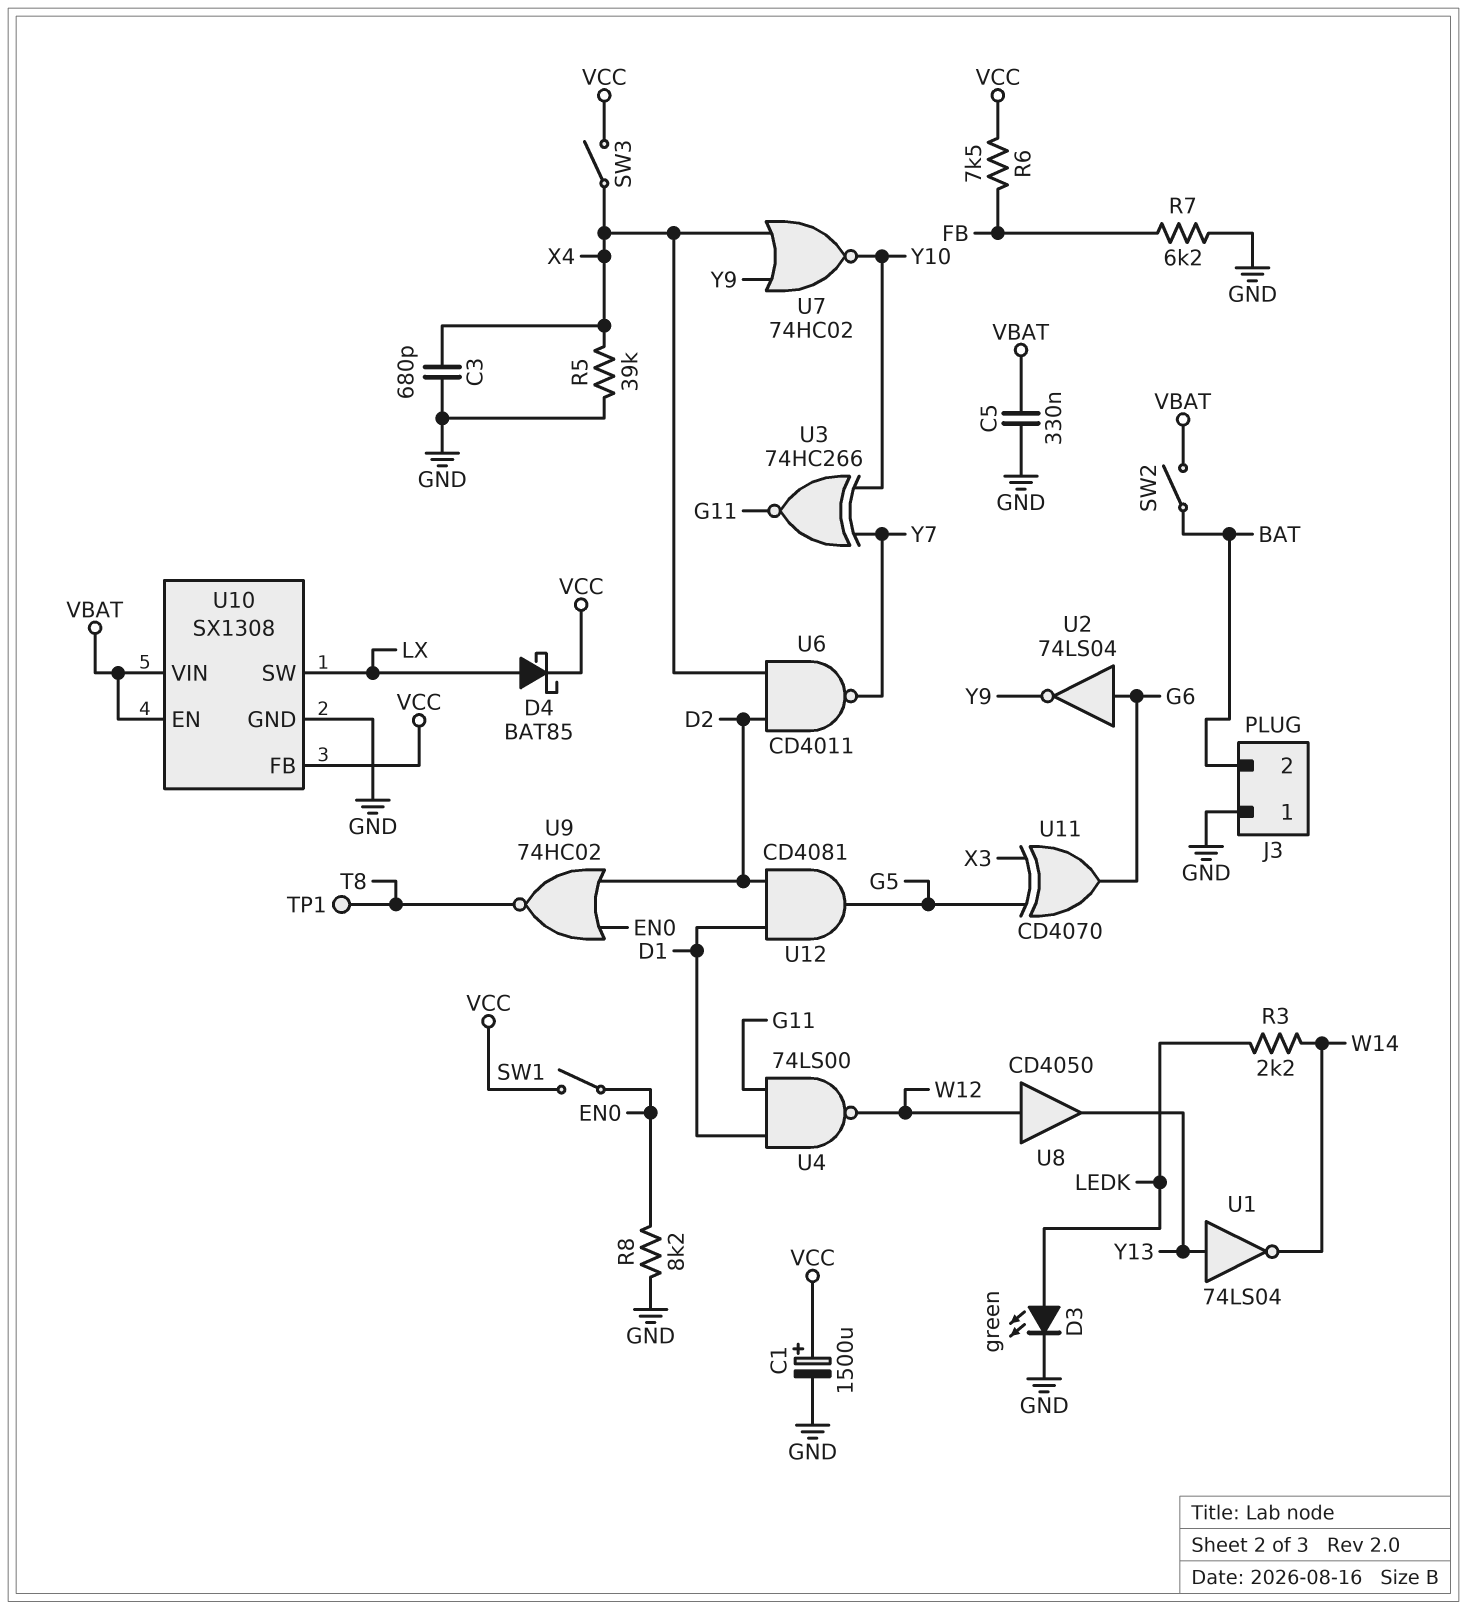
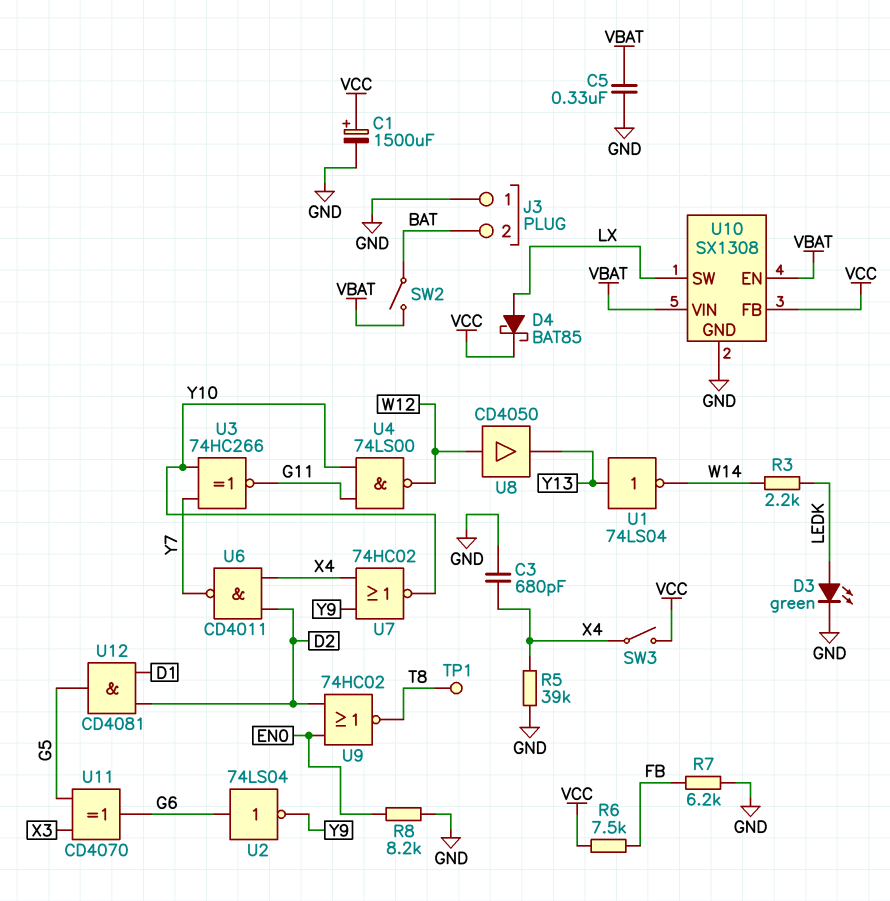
SW1: switch (EN0, VCC) -> none
U4: NAND 74LS00 (in D1, in G11, out W12) -> NAND 74LS00 (in G11, in Y10, out W12)

